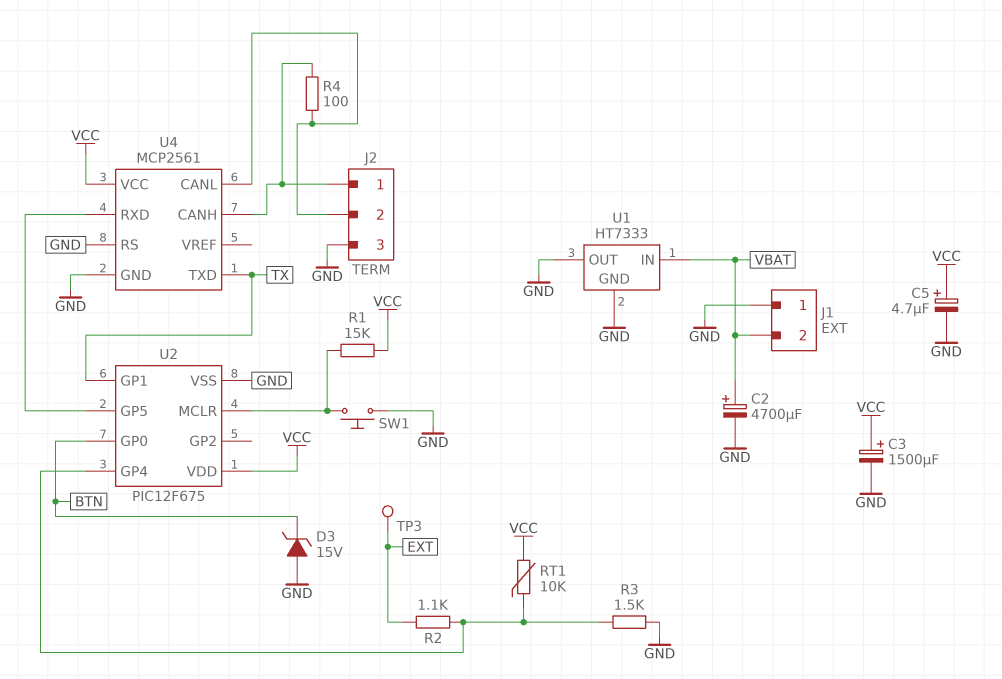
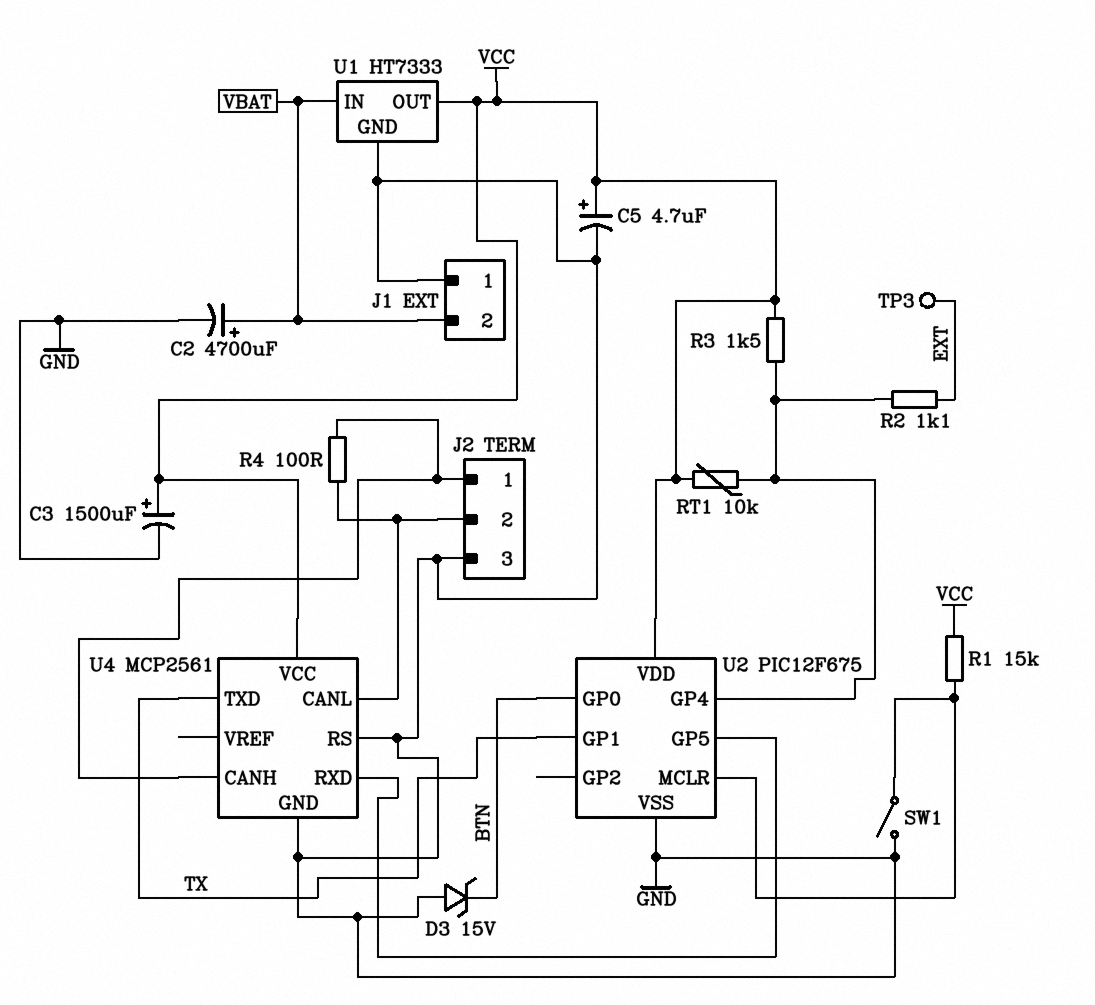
R3: 1.5k (GND, U2/GP4) -> 1.5k (U2/GP4, VCC)
SW1: button (GND, U2/MCLR) -> switch (GND, U2/MCLR)
U1 pin OUT: GND -> VCC

